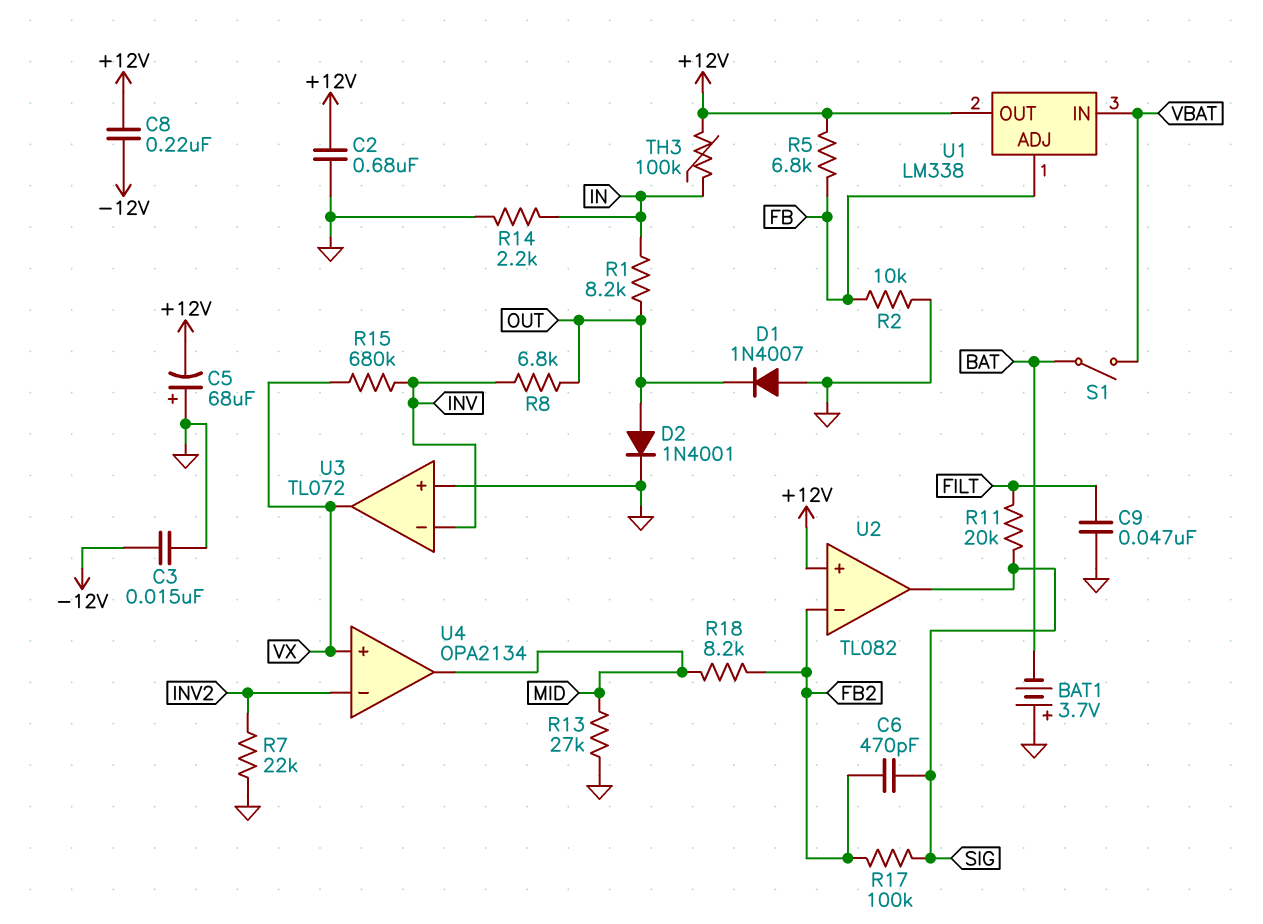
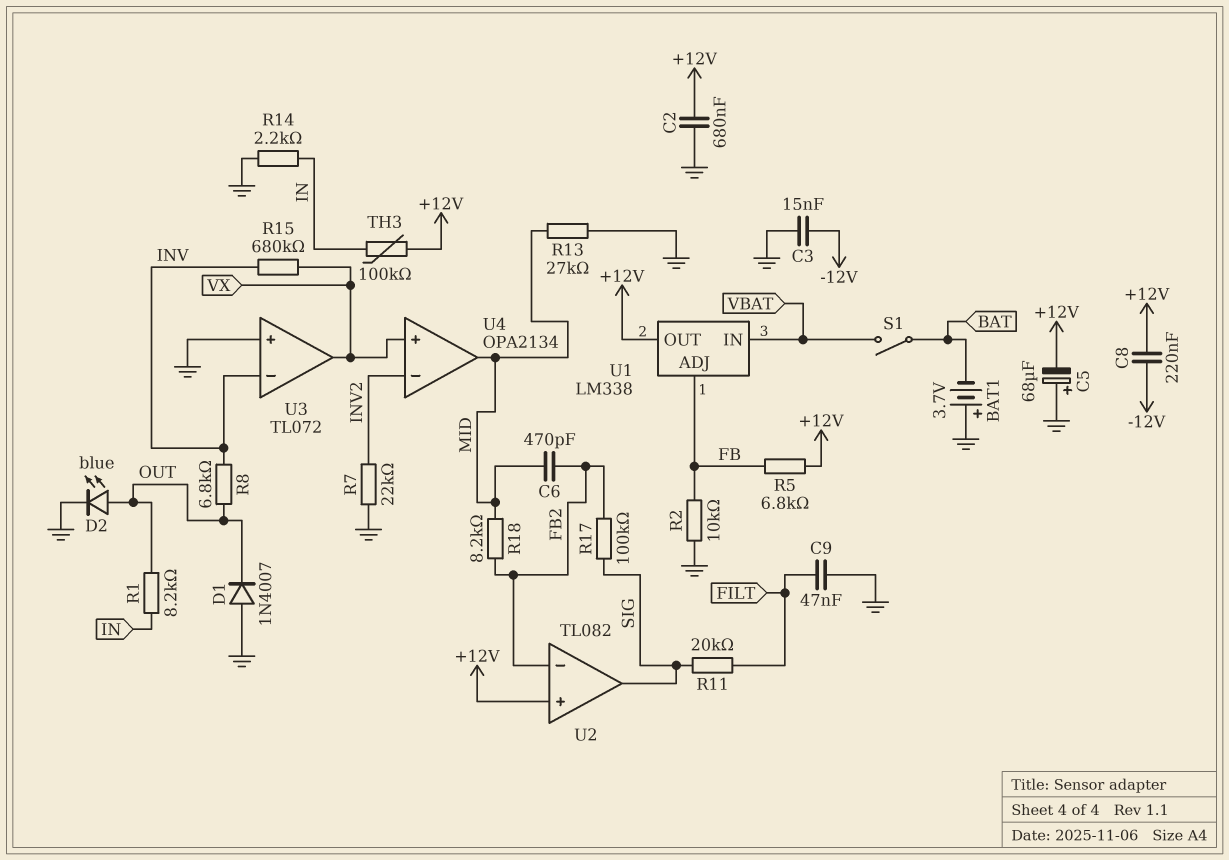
C6: 470pF (FB2, SIG) -> 470pF (FB2, MID)
D2: diode 1N4001 (A OUT, K GND) -> LED blue (A OUT, K GND)

